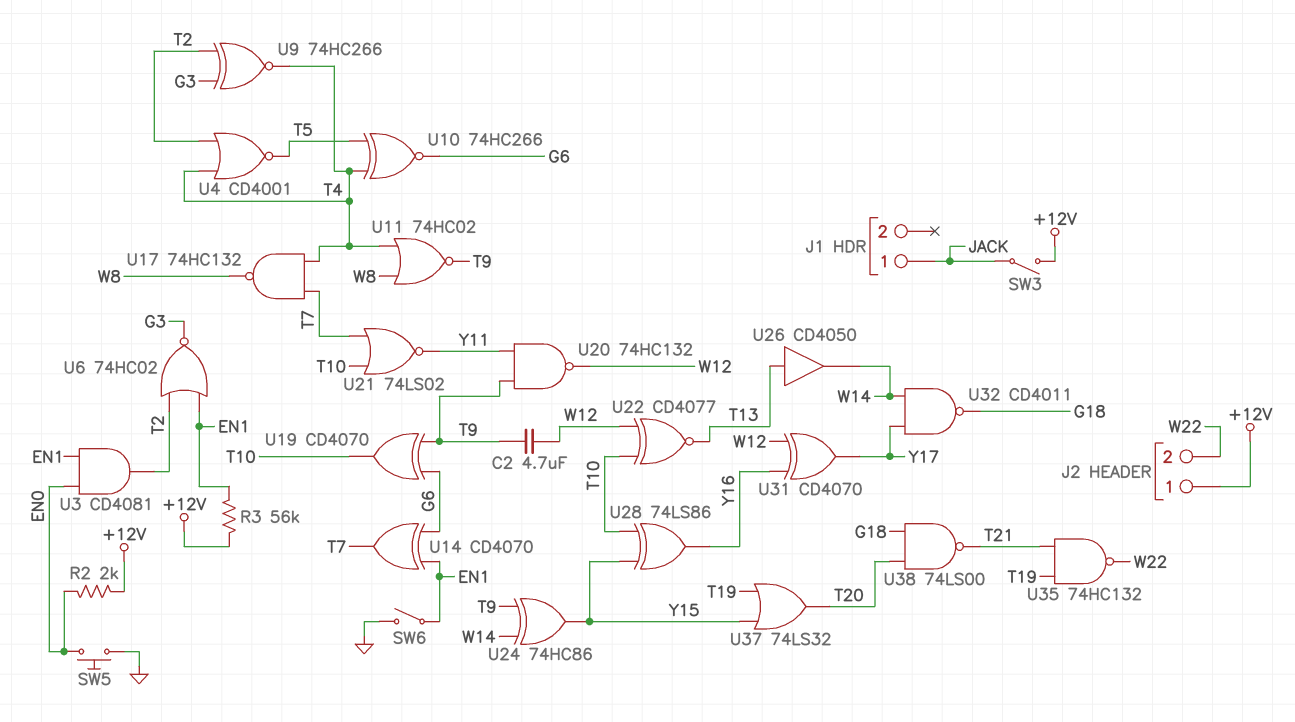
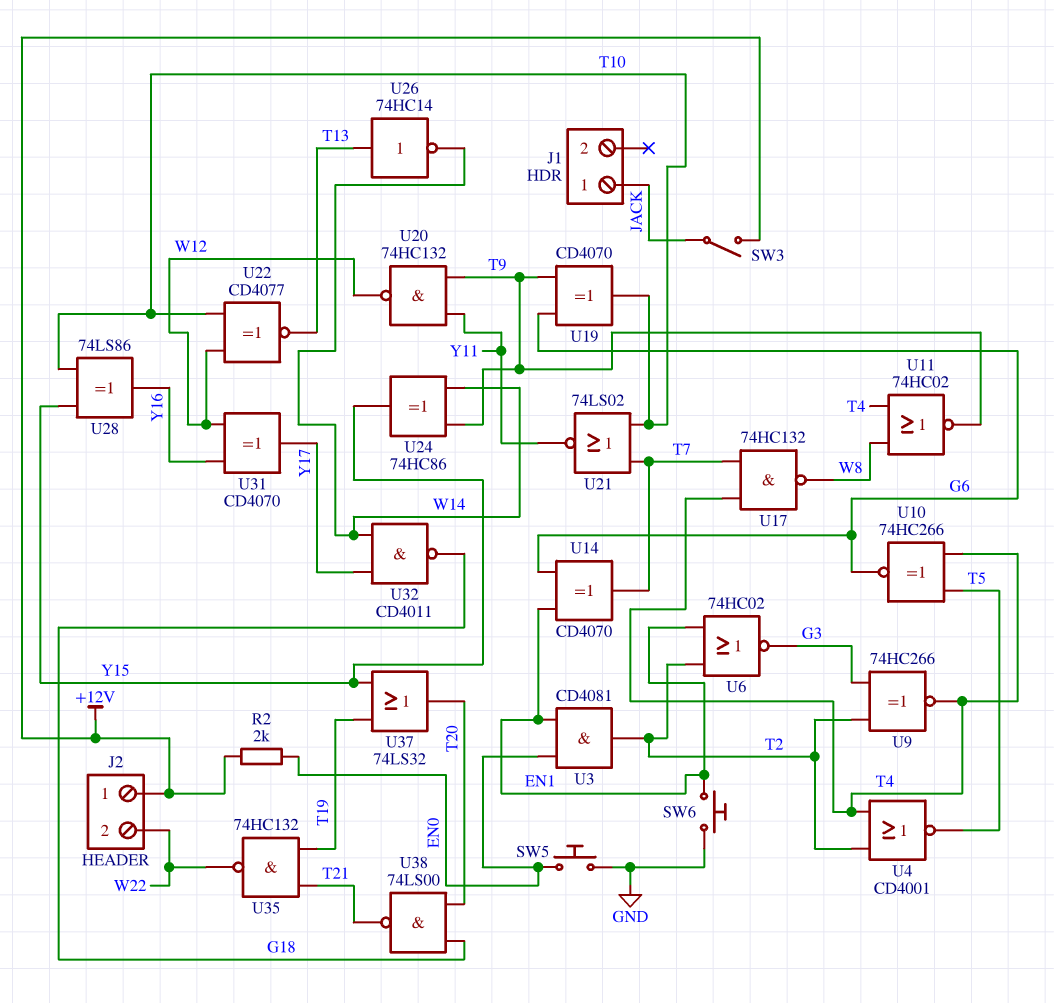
C2: 4.7uF (T9, W12) -> none
R3: 56k (+12V, EN1) -> none
SW6: switch (EN1, GND) -> button (EN1, GND)
U26: buffer CD4050 (in T13, out W14) -> NOT 74HC14 (in T13, out W14)

